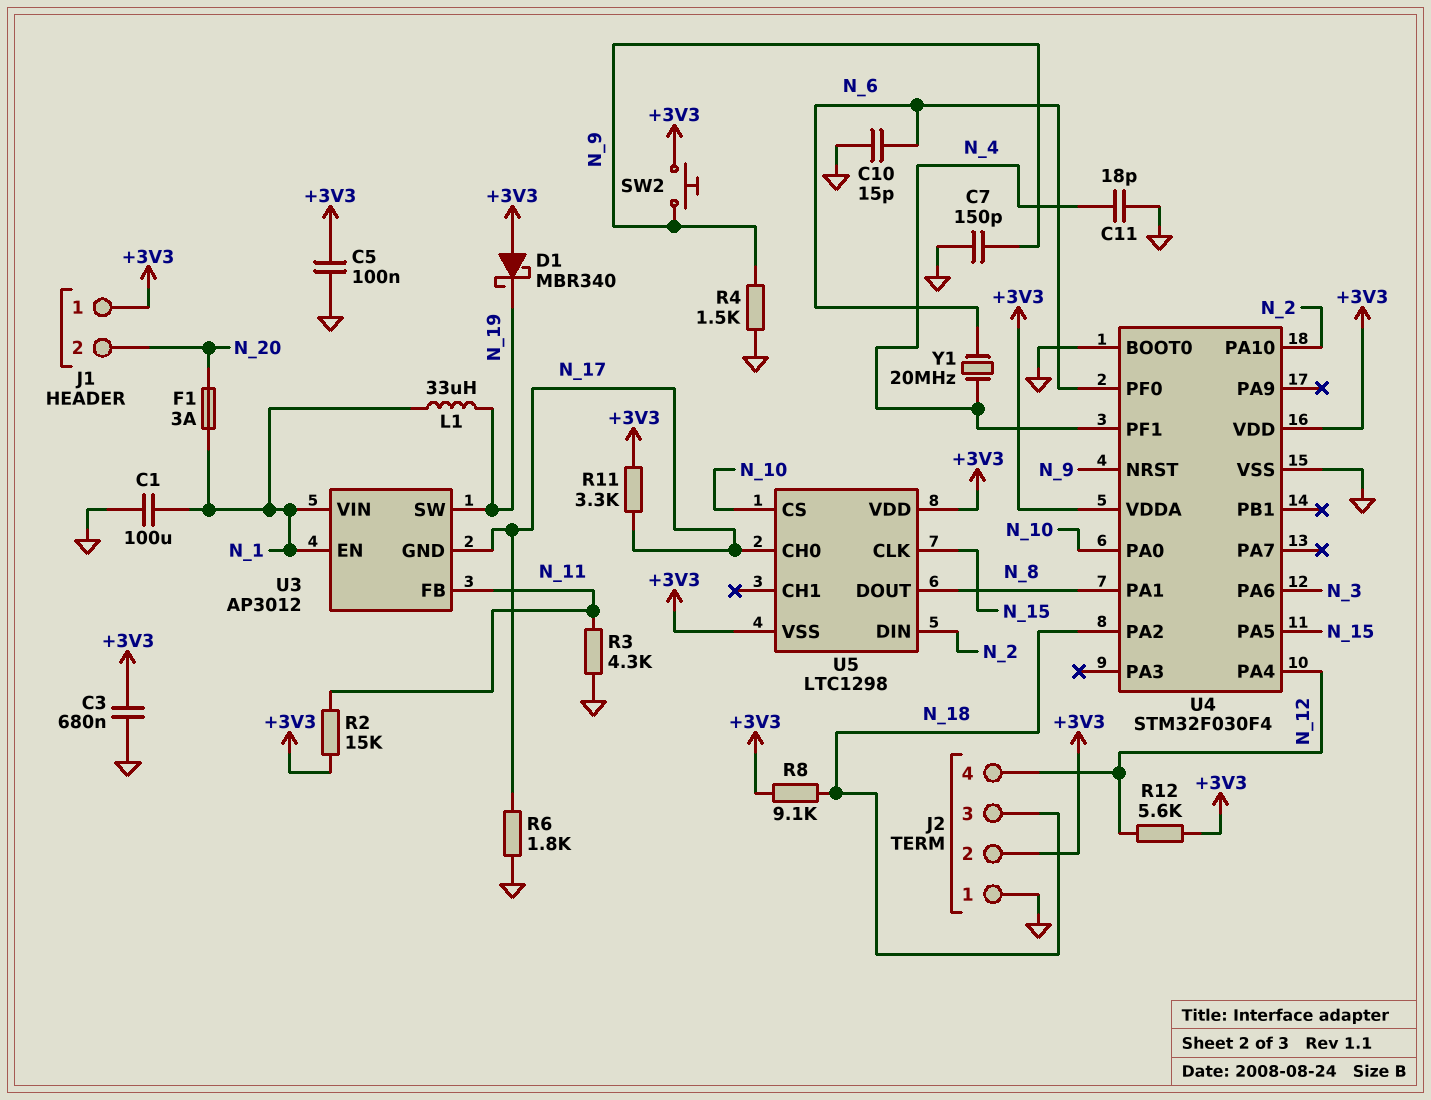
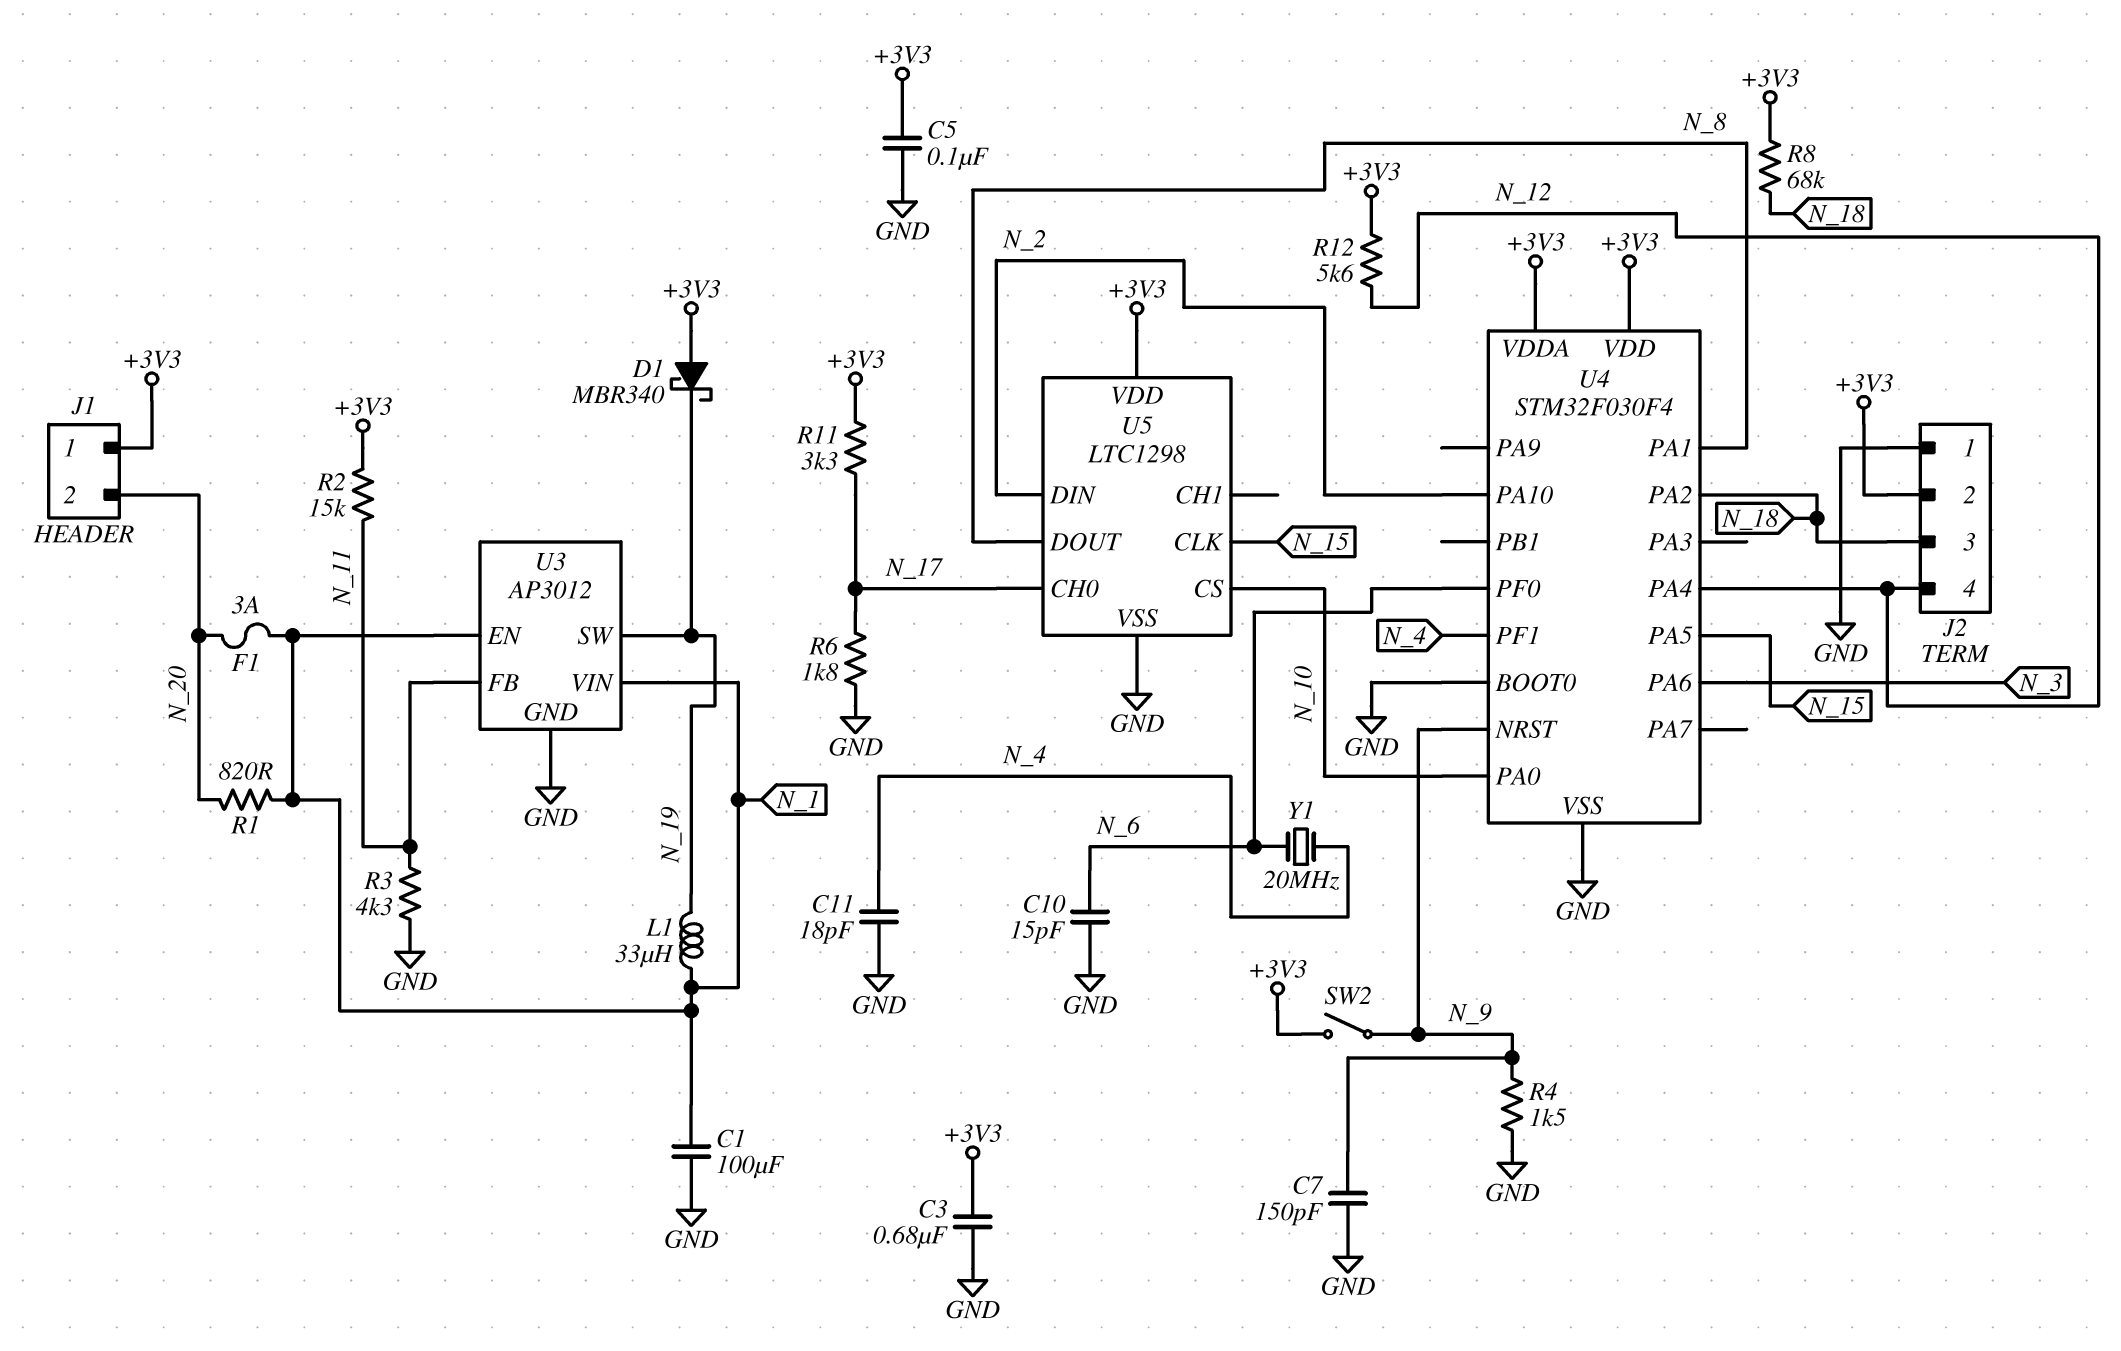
R1: none -> 820 (N_1, N_20)
R8: 9.1k (+3V3, N_18) -> 68k (+3V3, N_18)
SW2: button (+3V3, N_9) -> switch (+3V3, N_9)
U3 pin GND: N_17 -> GND
U5 pin VSS: +3V3 -> GND

